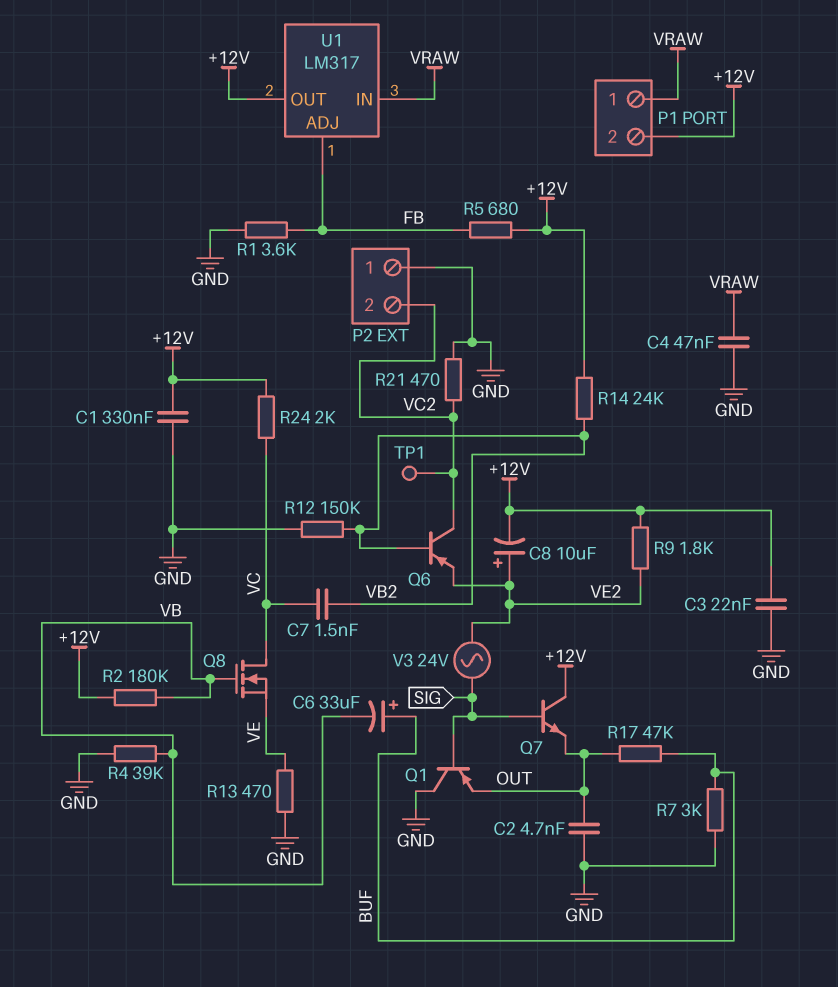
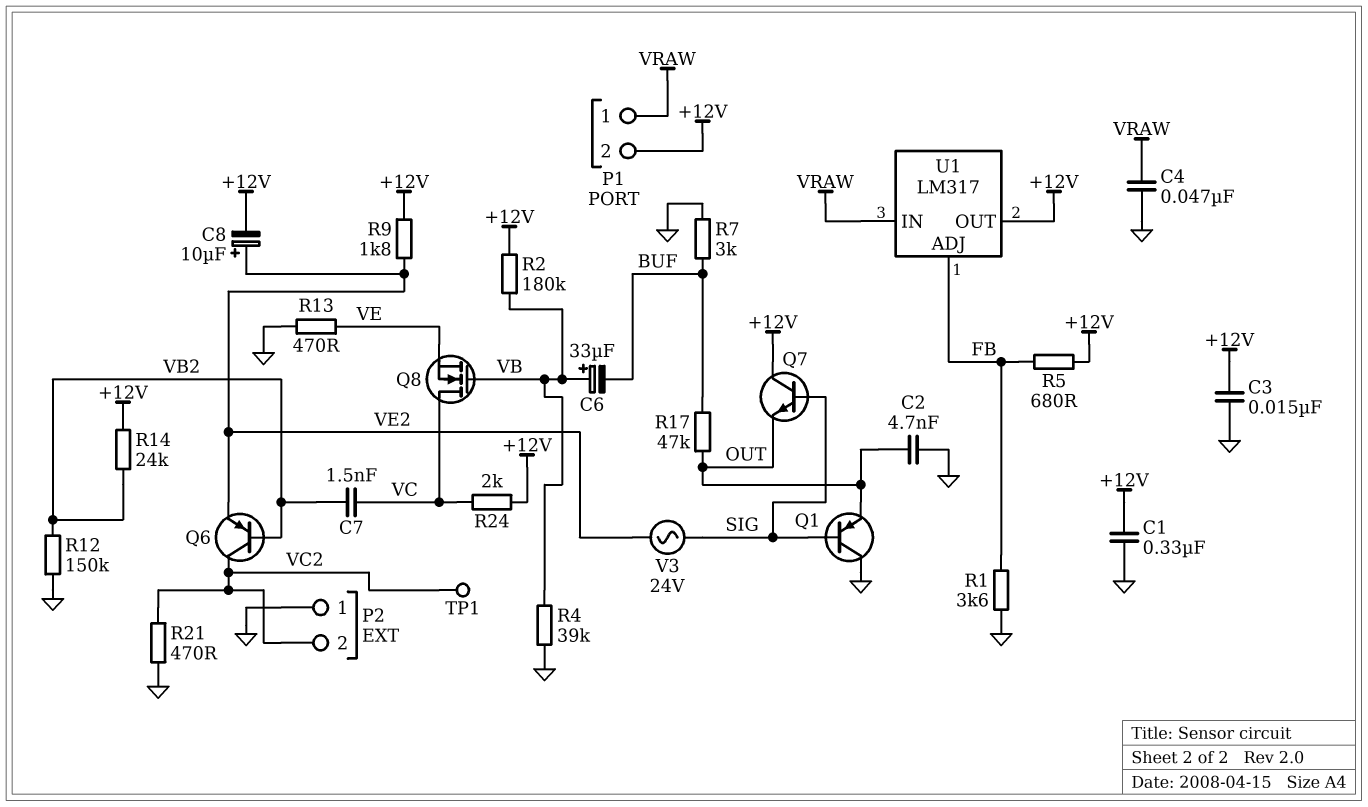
C3: 22nF (+12V, GND) -> 15nF (+12V, GND)
C6: 33uF (plus BUF, minus VB) -> 33uF (plus VB, minus BUF)

